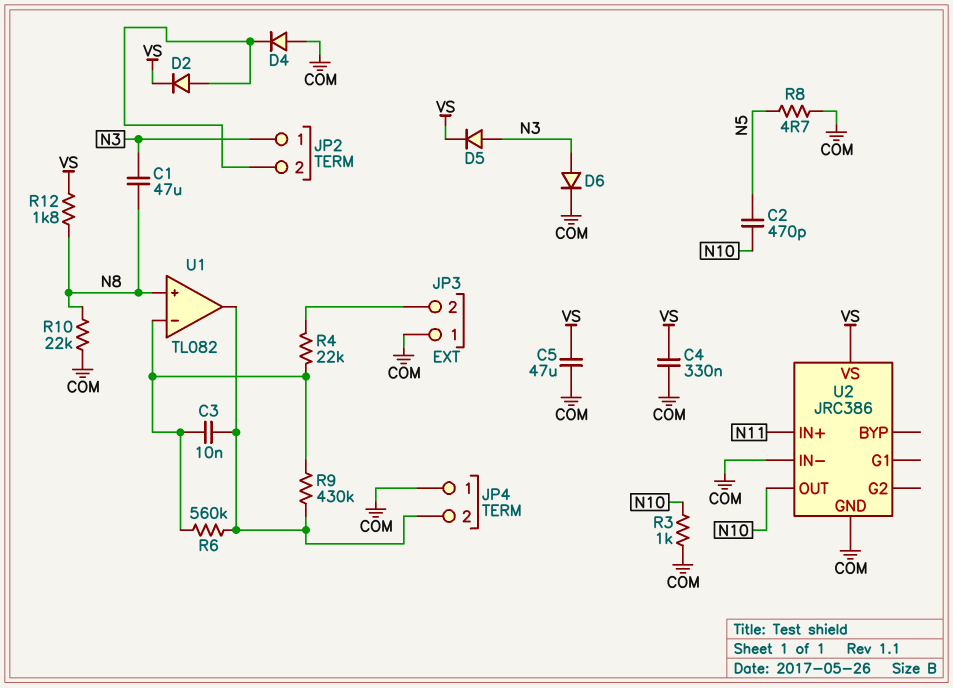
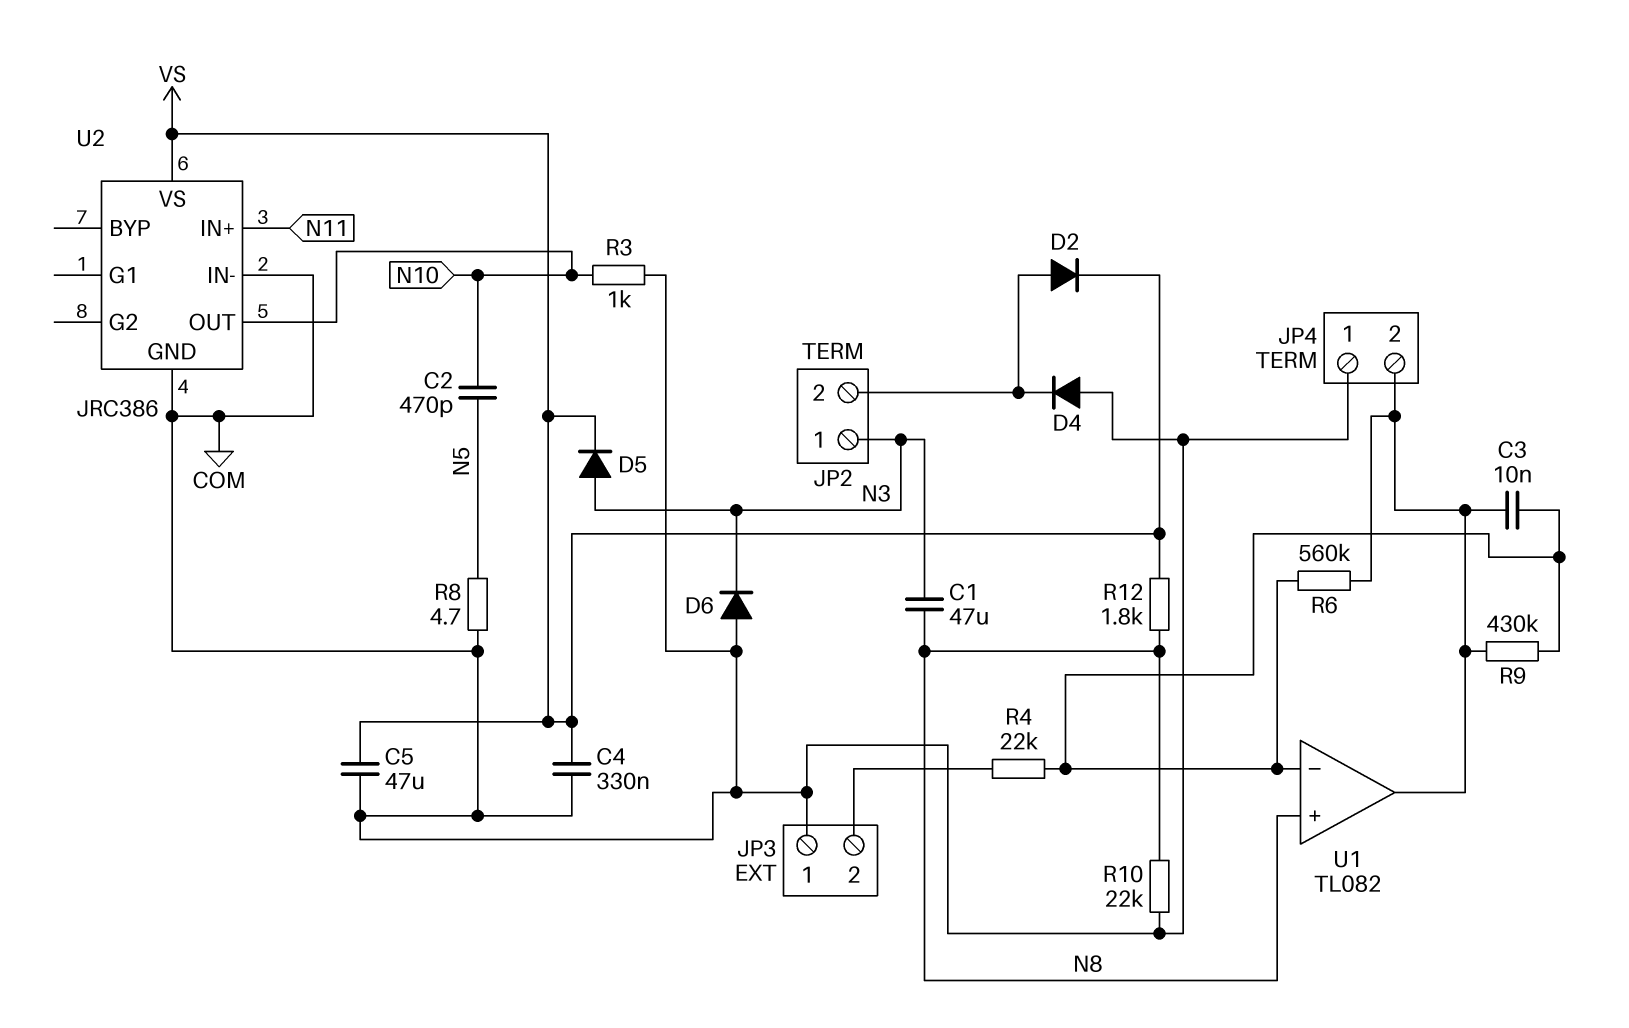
D6: diode (A N3, K COM) -> diode (A COM, K N3)

